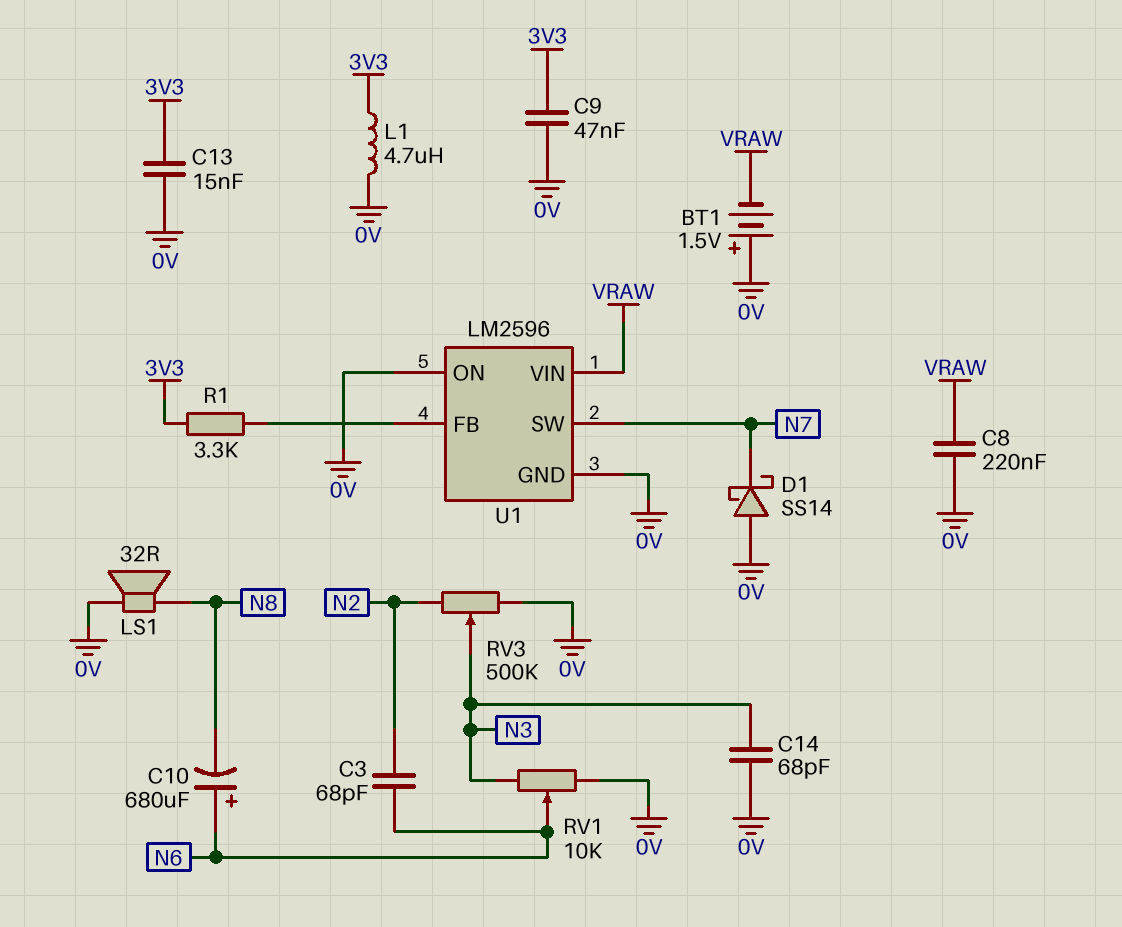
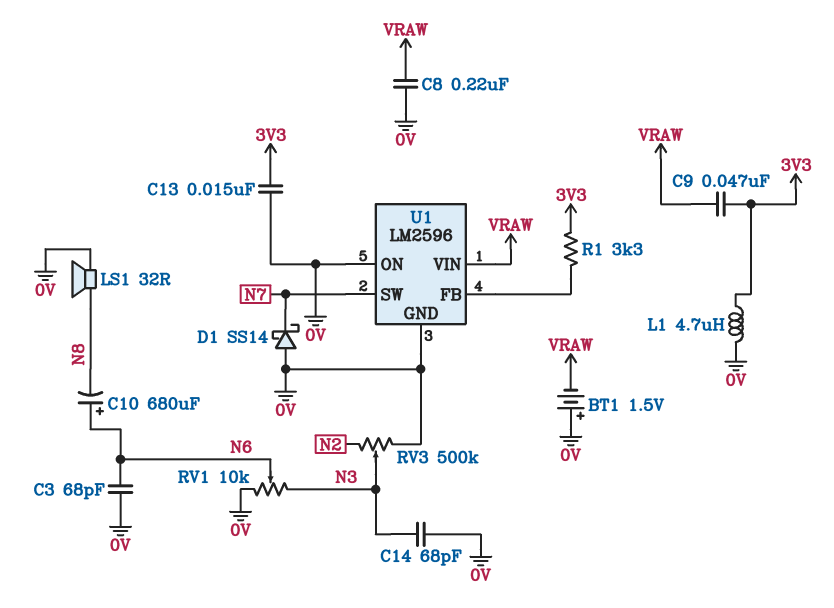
C3: 68pF (N2, N6) -> 68pF (0V, N6)
C9: 47nF (0V, 3V3) -> 47nF (3V3, VRAW)

